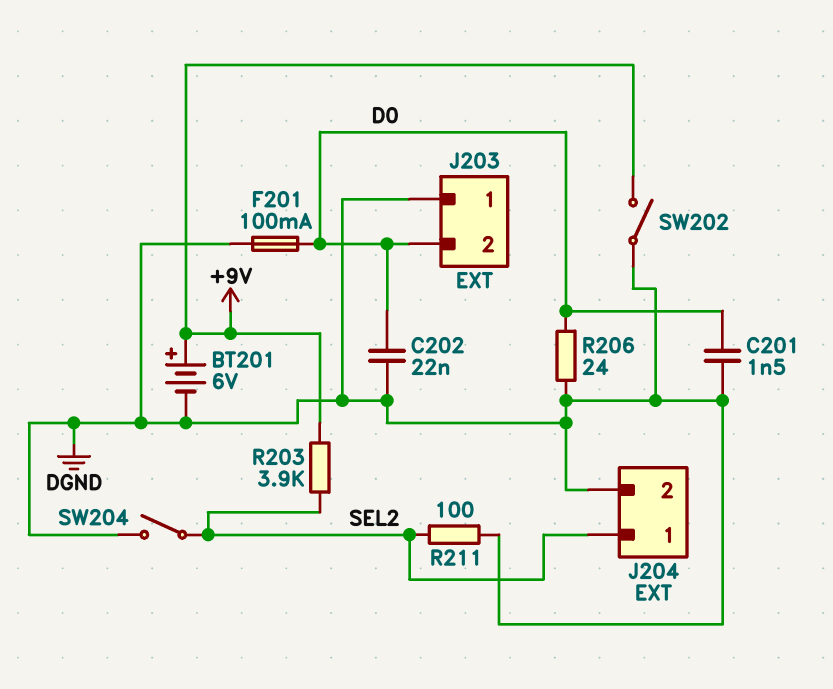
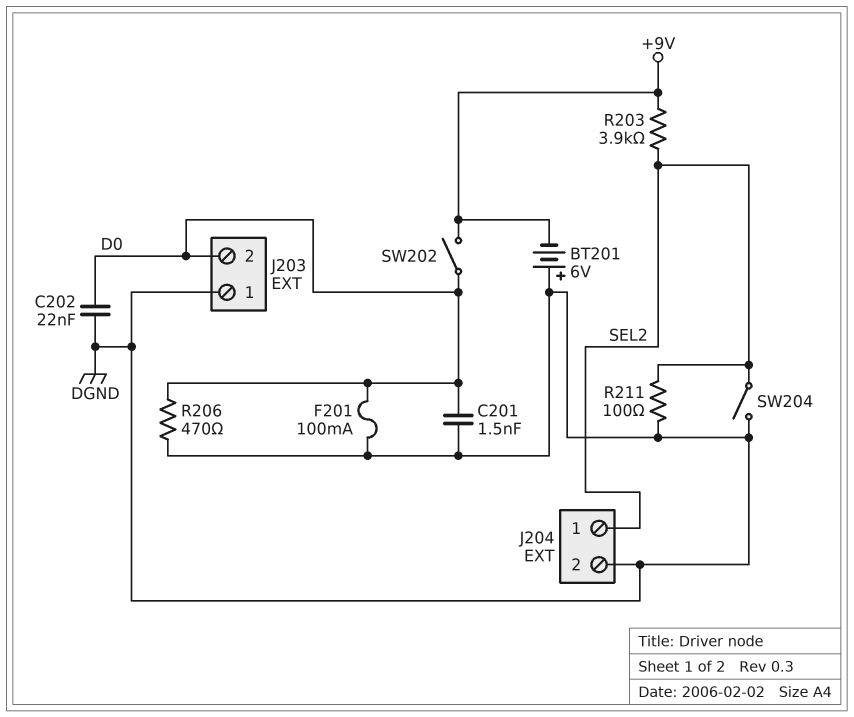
BT201: 6V (plus +9V, minus DGND) -> 6V (plus DGND, minus +9V)
R206: 24 (D0, DGND) -> 470 (D0, DGND)
SW202: switch (+9V, DGND) -> switch (+9V, D0)

